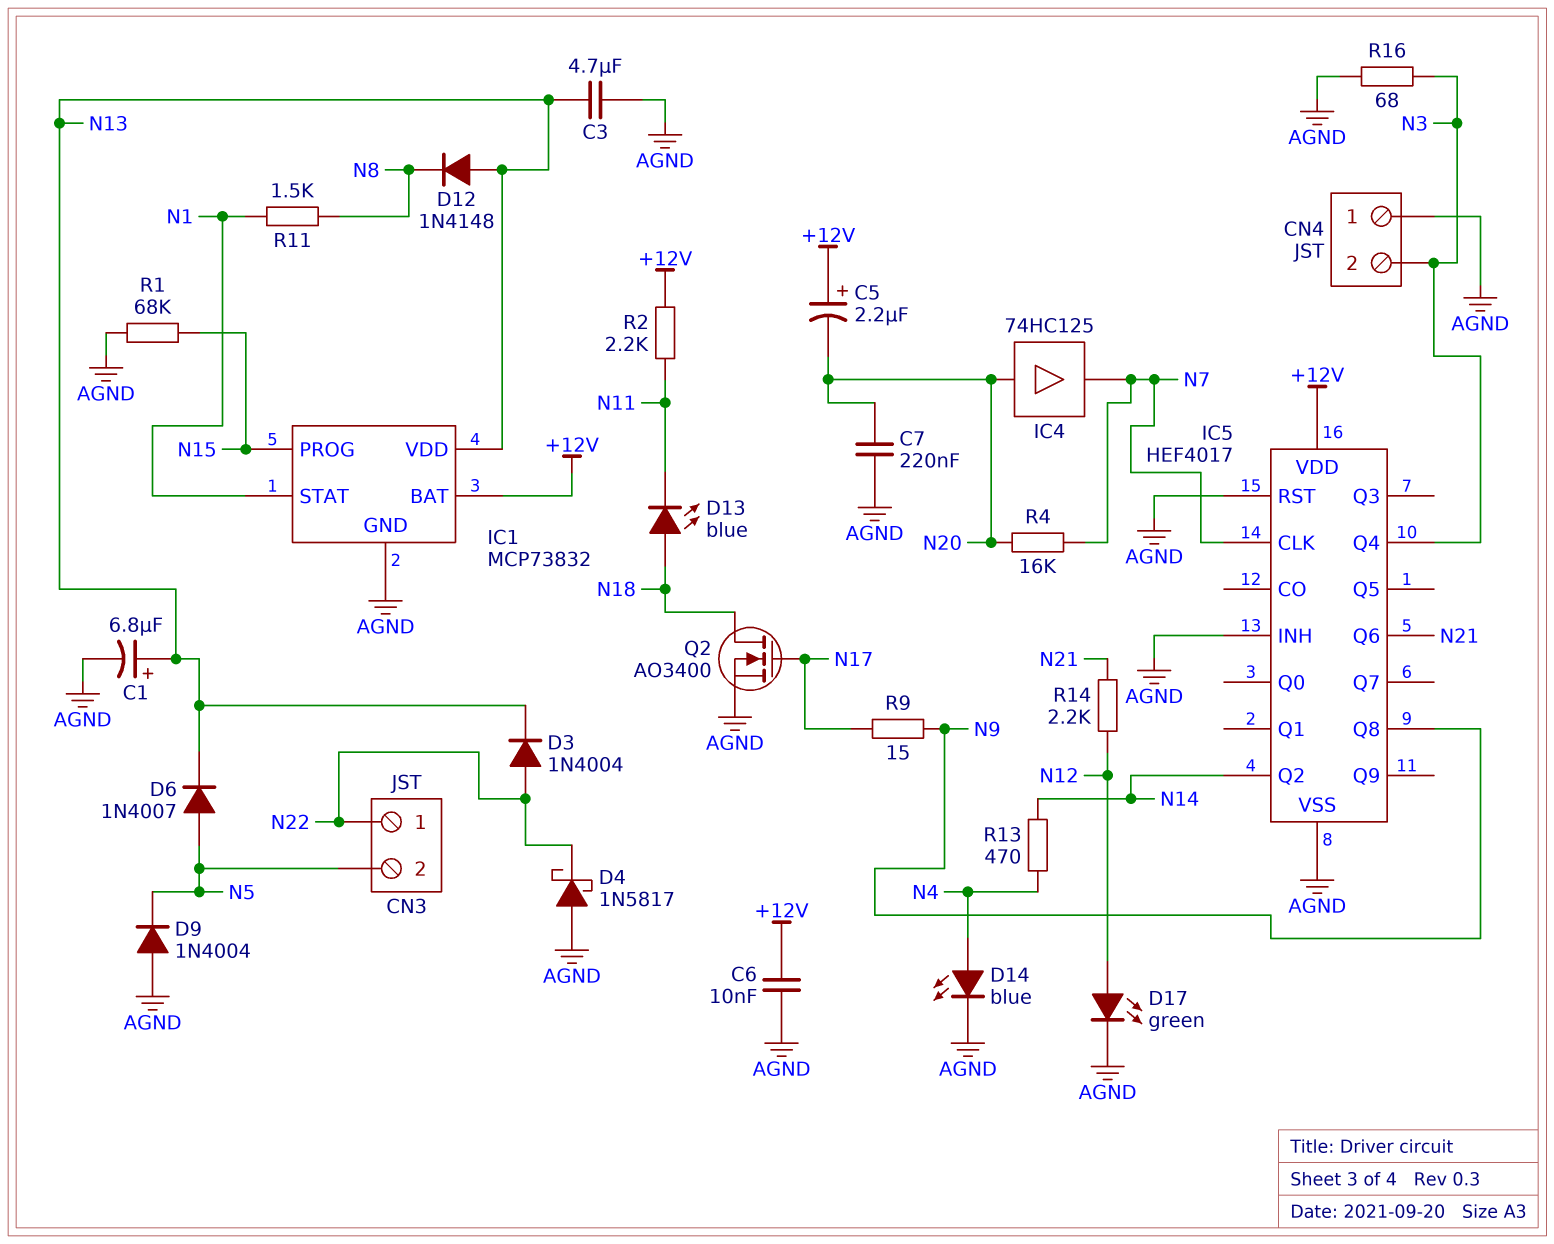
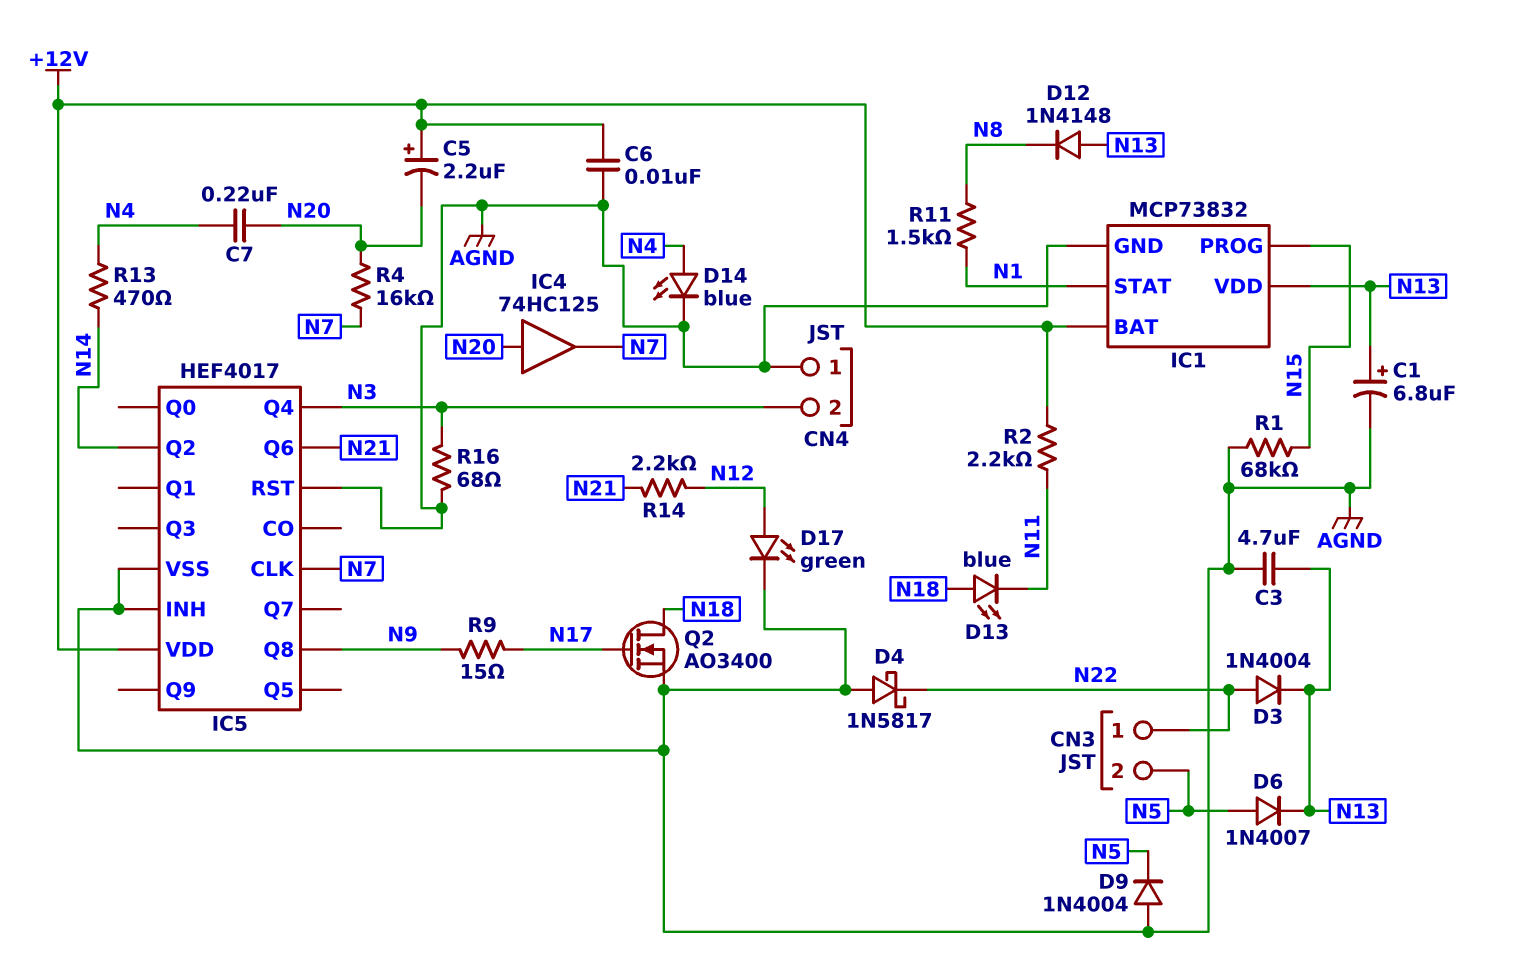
C7: 220nF (AGND, N20) -> 220nF (N4, N20)

